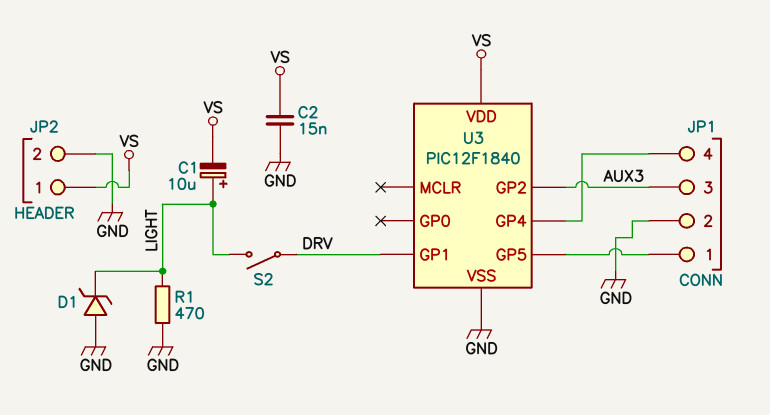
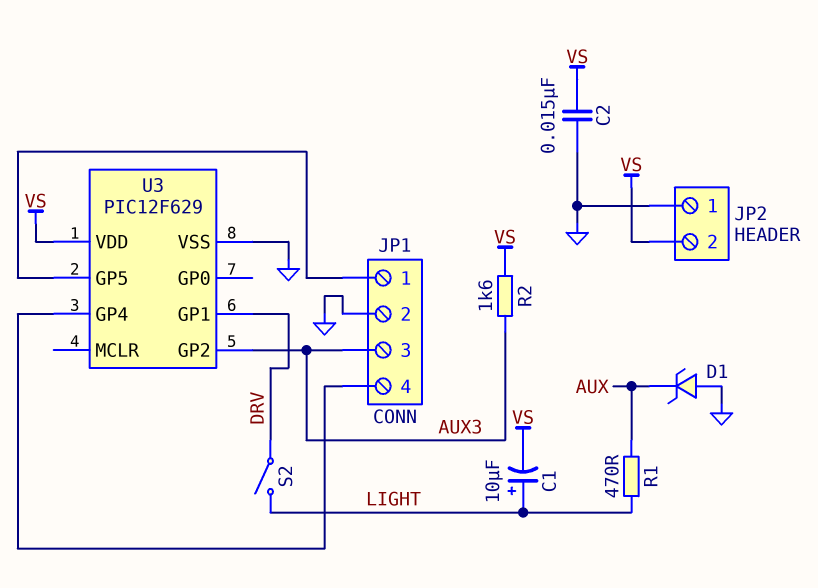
D1: zener (A GND, K LIGHT) -> zener (A GND, K AUX)
JP2 pin 1: VS -> GND
JP2 pin 2: GND -> VS
R1: 470 (GND, LIGHT) -> 470 (AUX, LIGHT)
R2: none -> 1.6k (AUX3, VS)
U3: PIC12F1840 -> PIC12F629

